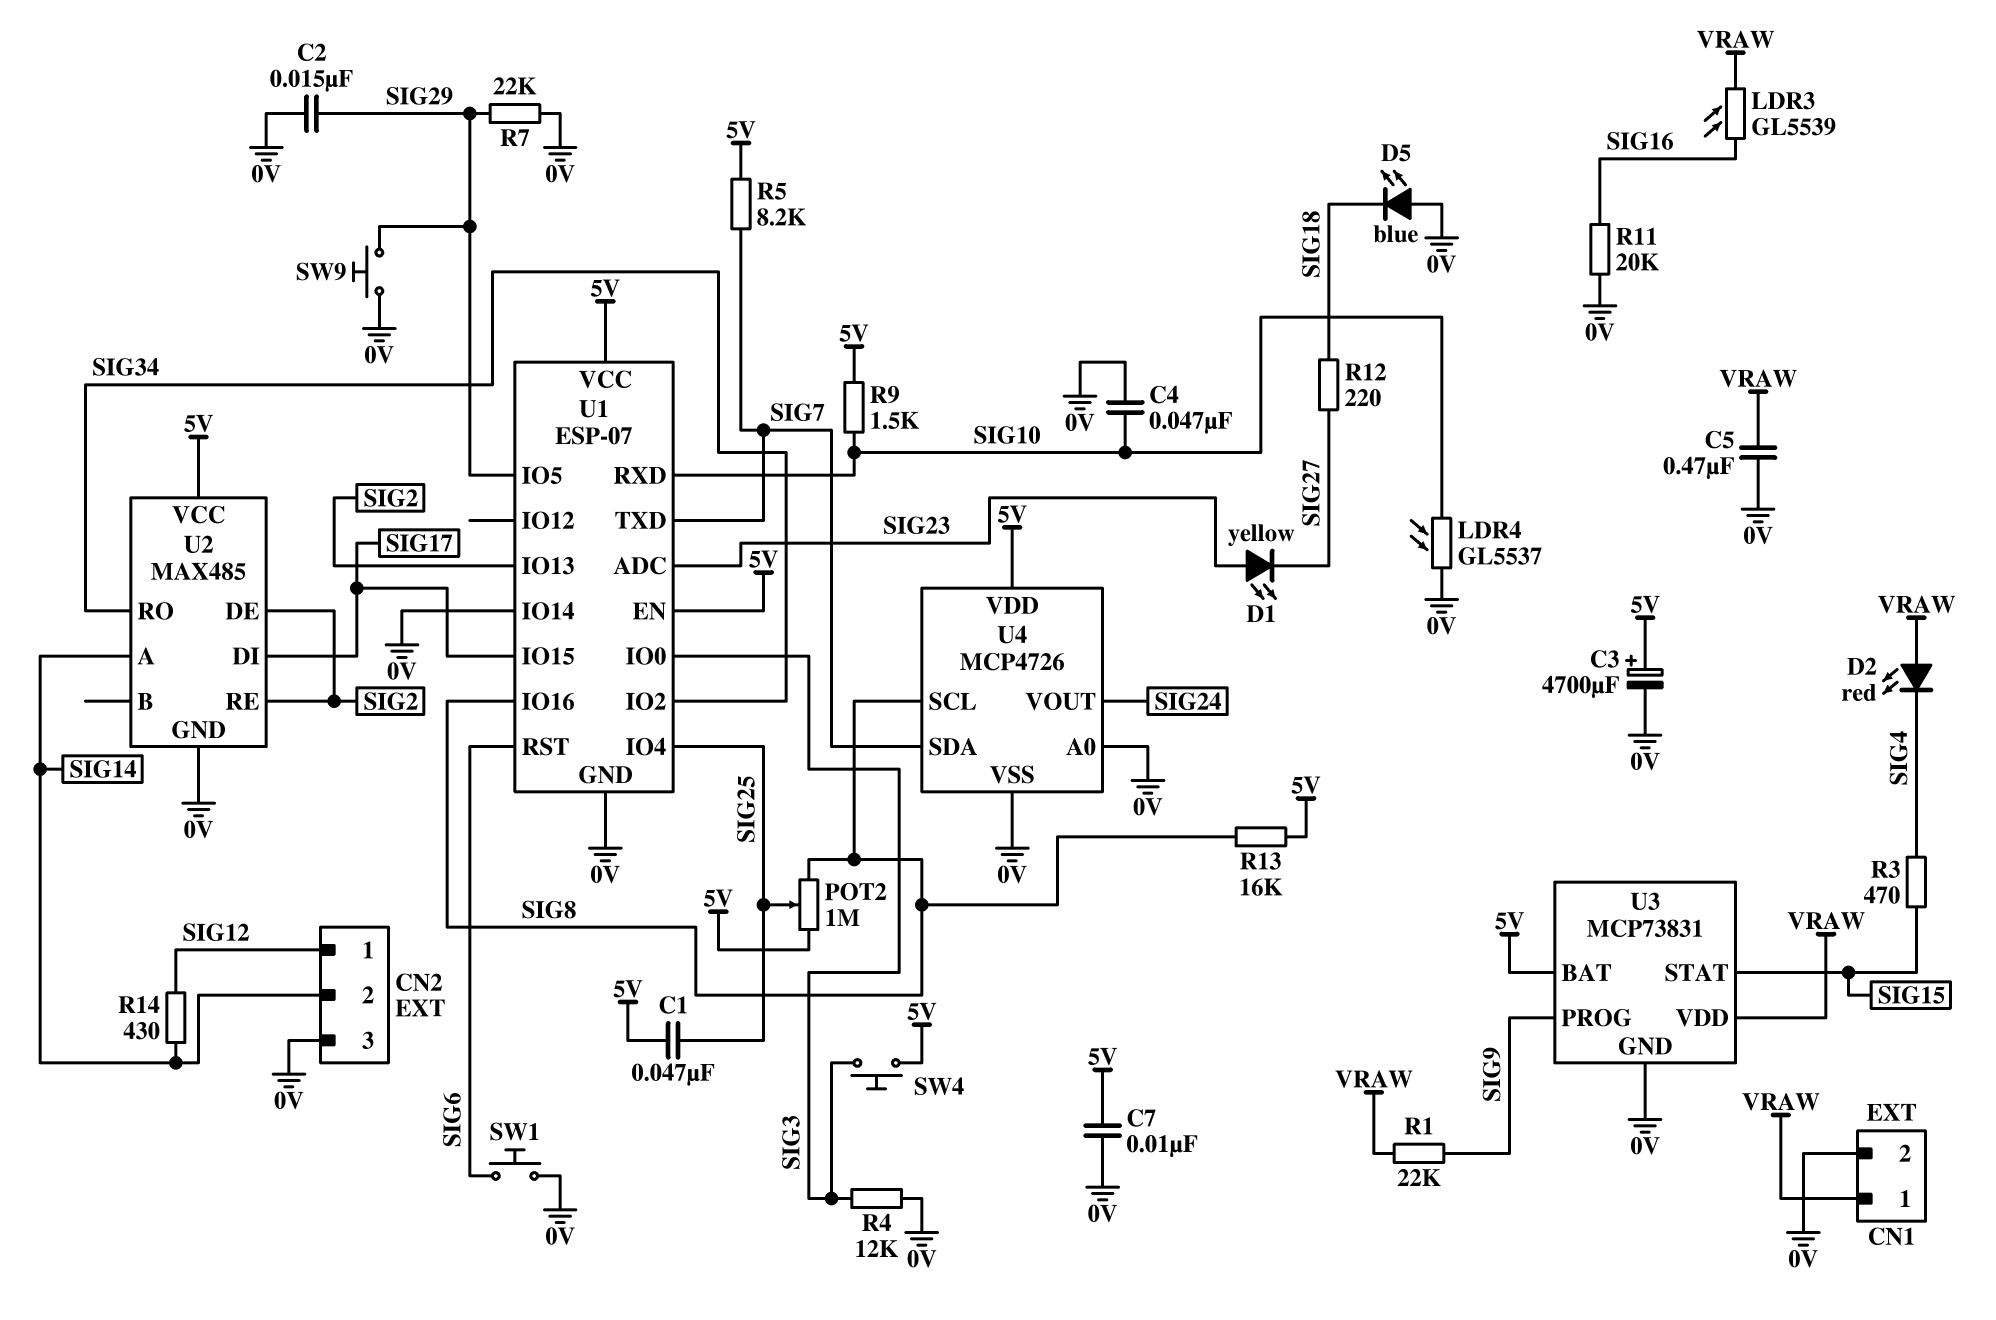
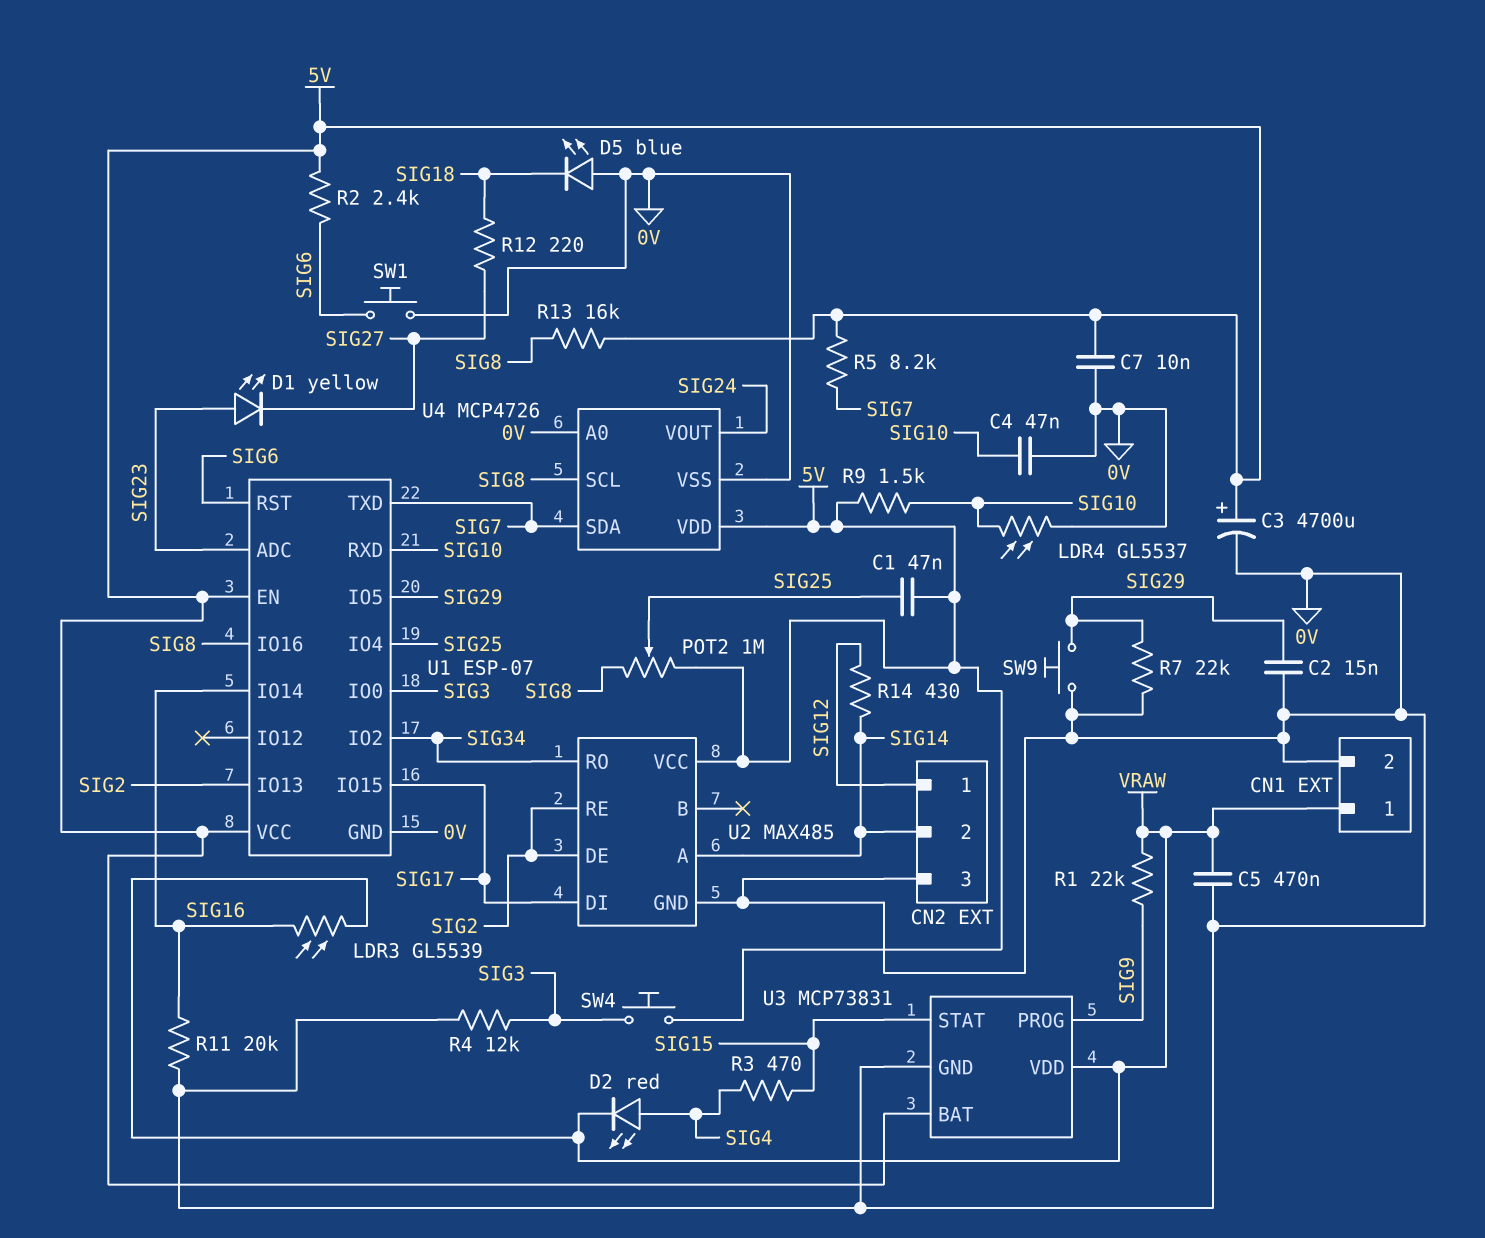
D2: LED red (A VRAW, K SIG4) -> LED red (A SIG4, K VRAW)
R2: none -> 2.4k (5V, SIG6)
U1 pin IO14: 0V -> SIG16

